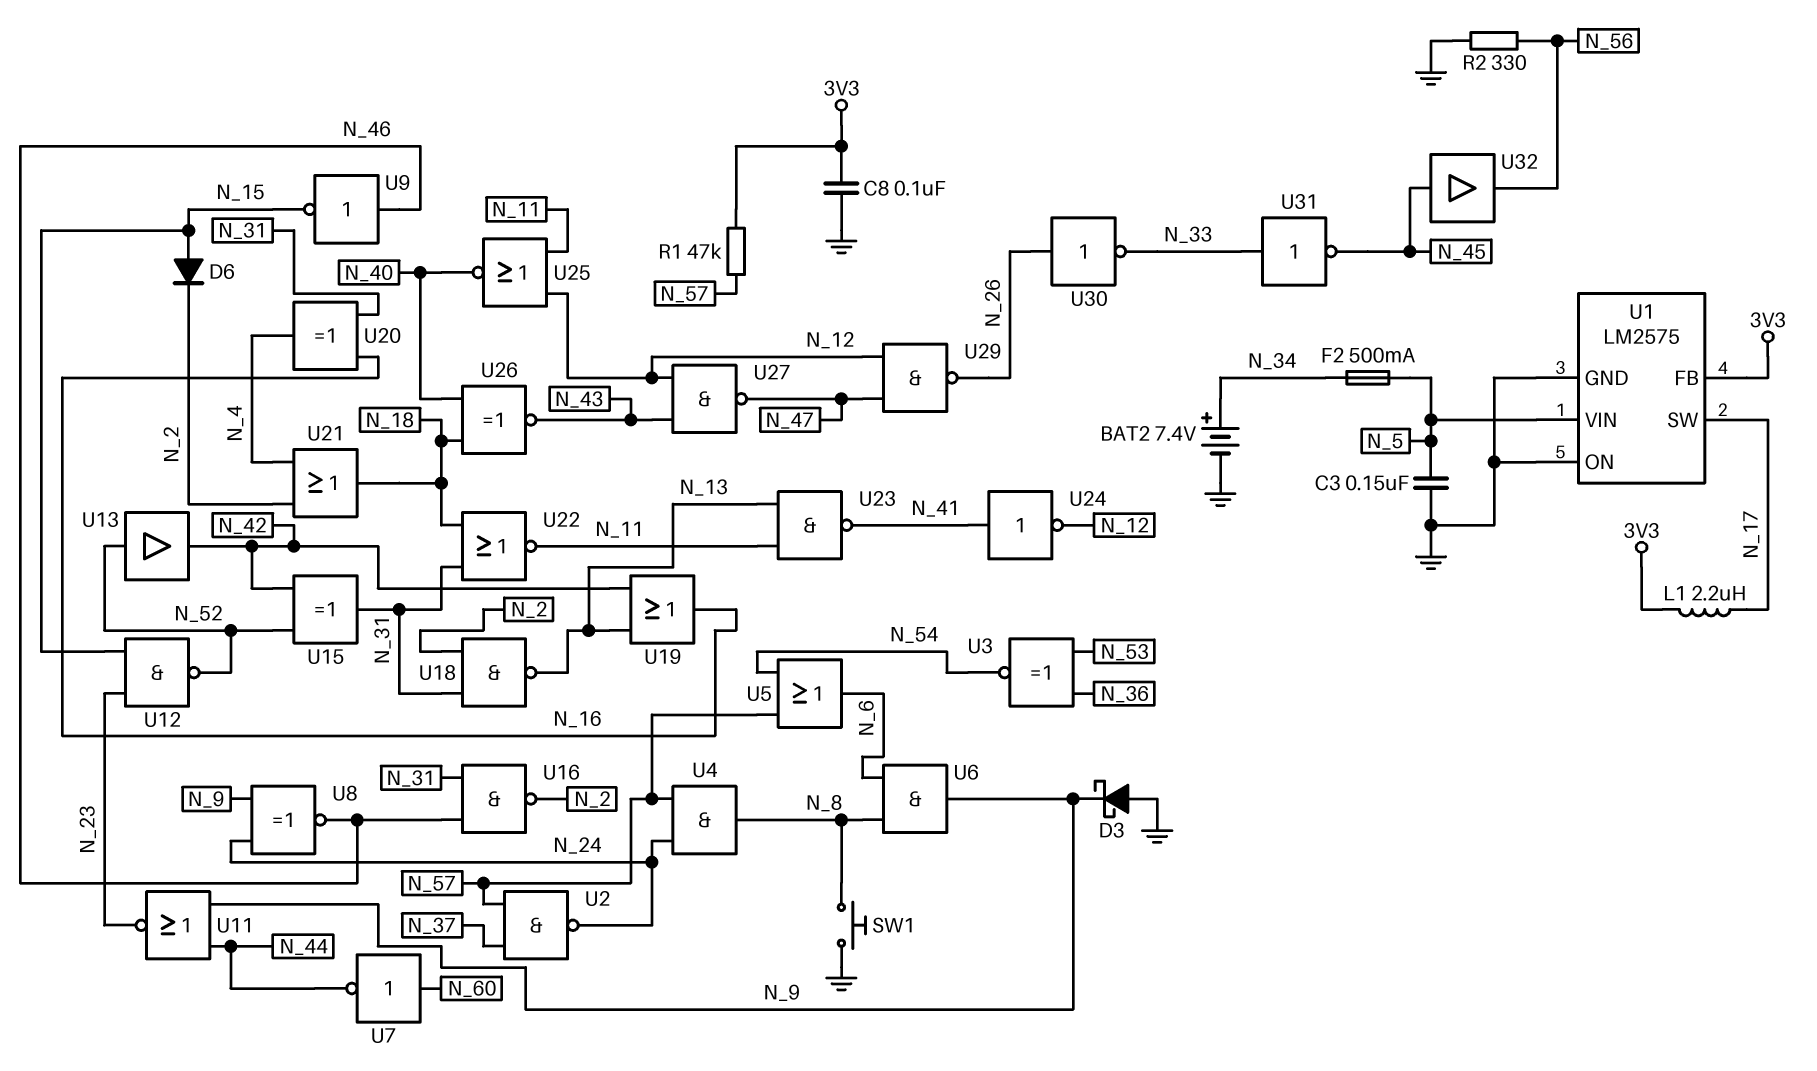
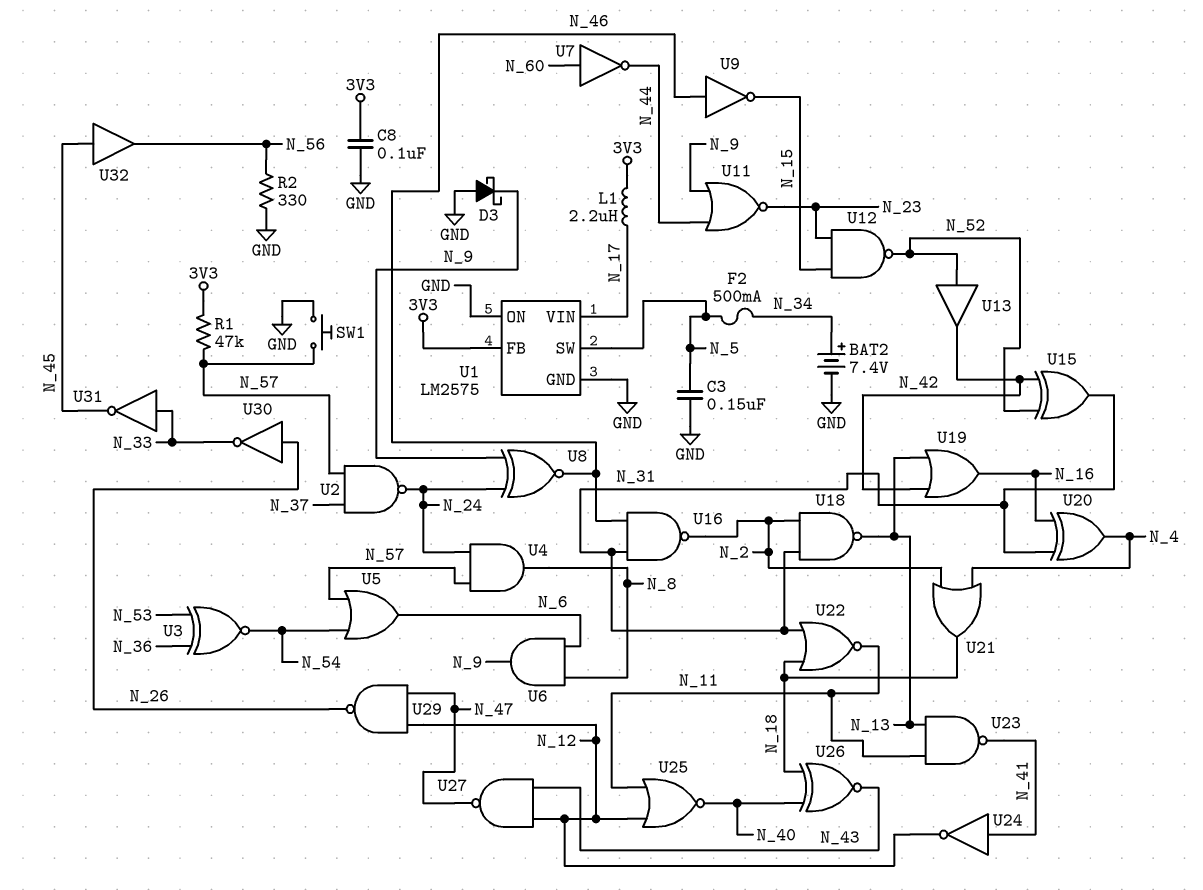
D6: diode (A N_15, K N_2) -> none
SW1: button (GND, N_8) -> button (GND, N_57)
U1 pin SW: N_17 -> N_5
U1 pin VIN: N_5 -> N_17

